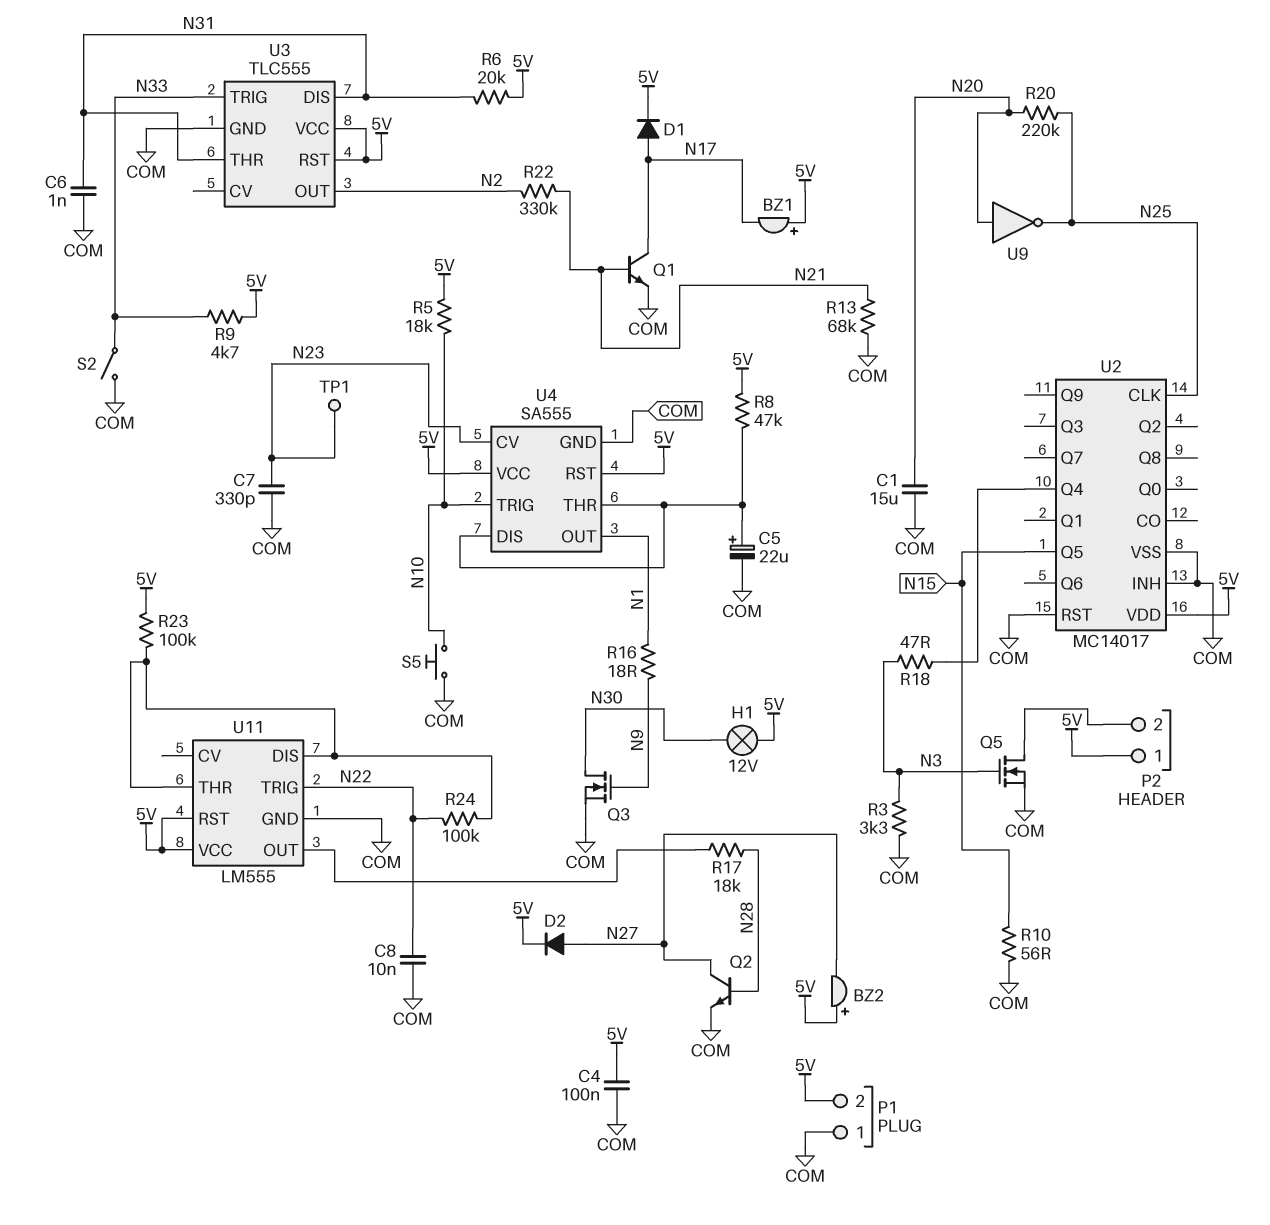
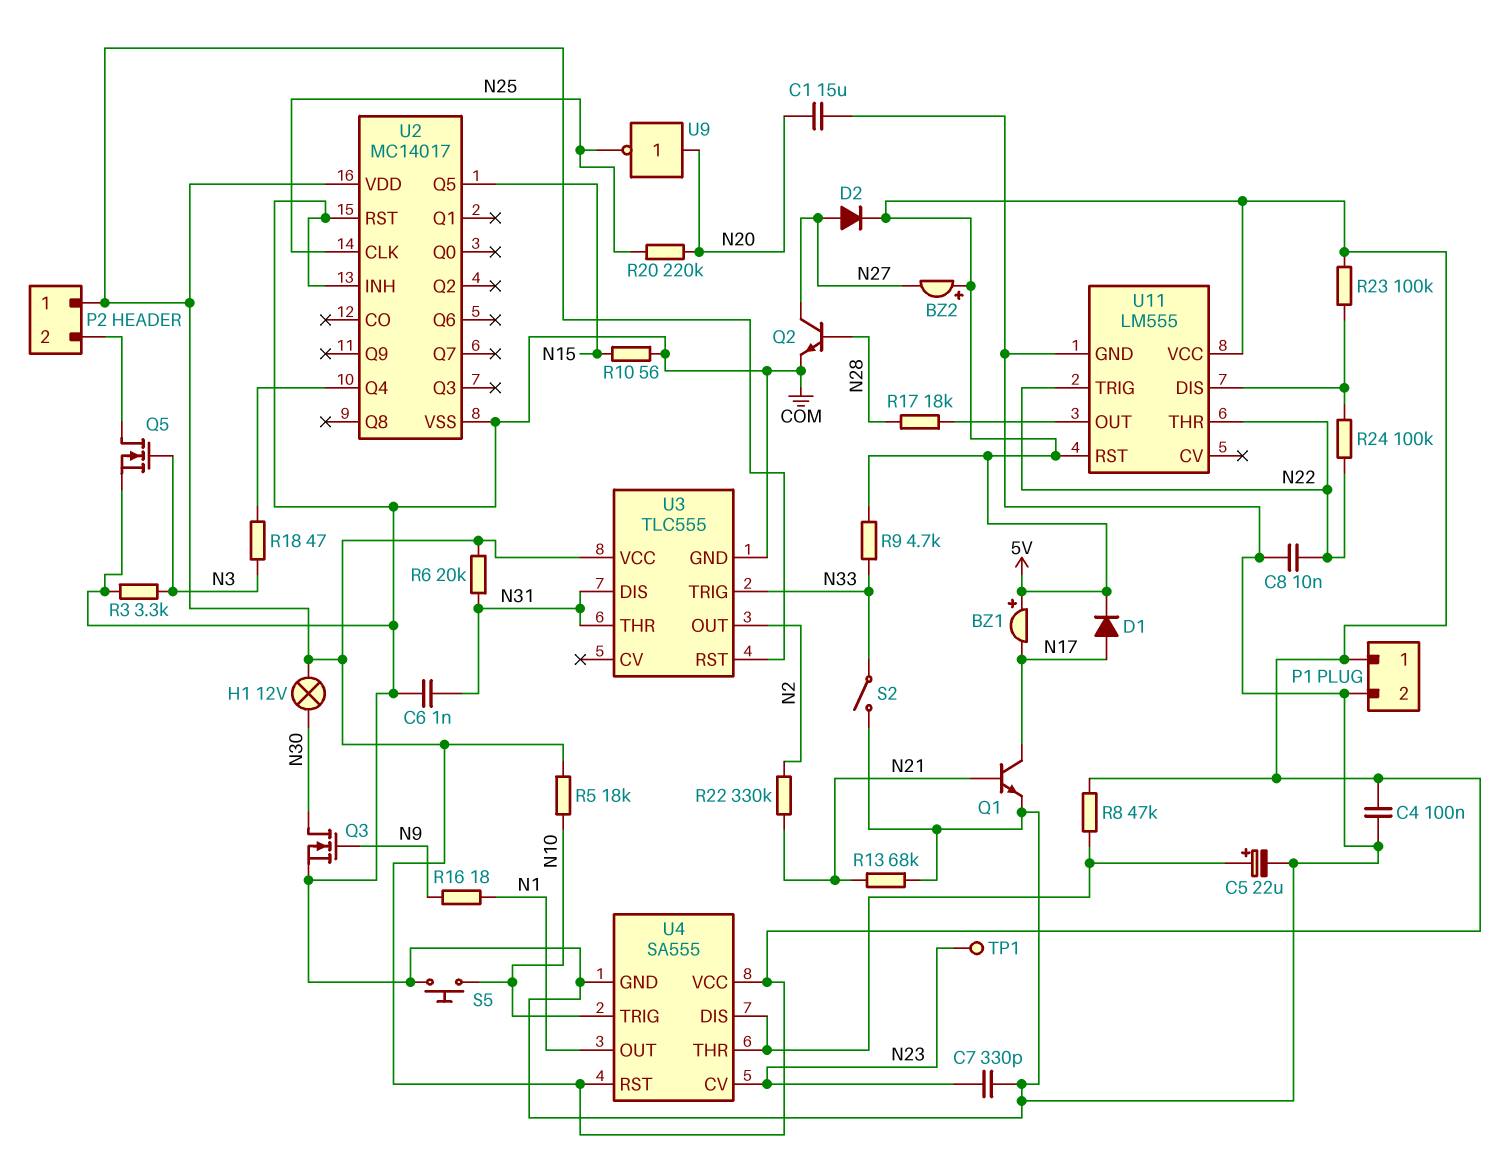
P1 pin 1: COM -> 5V
P1 pin 2: 5V -> COM
U11 pin THR: U11/DIS -> N22

